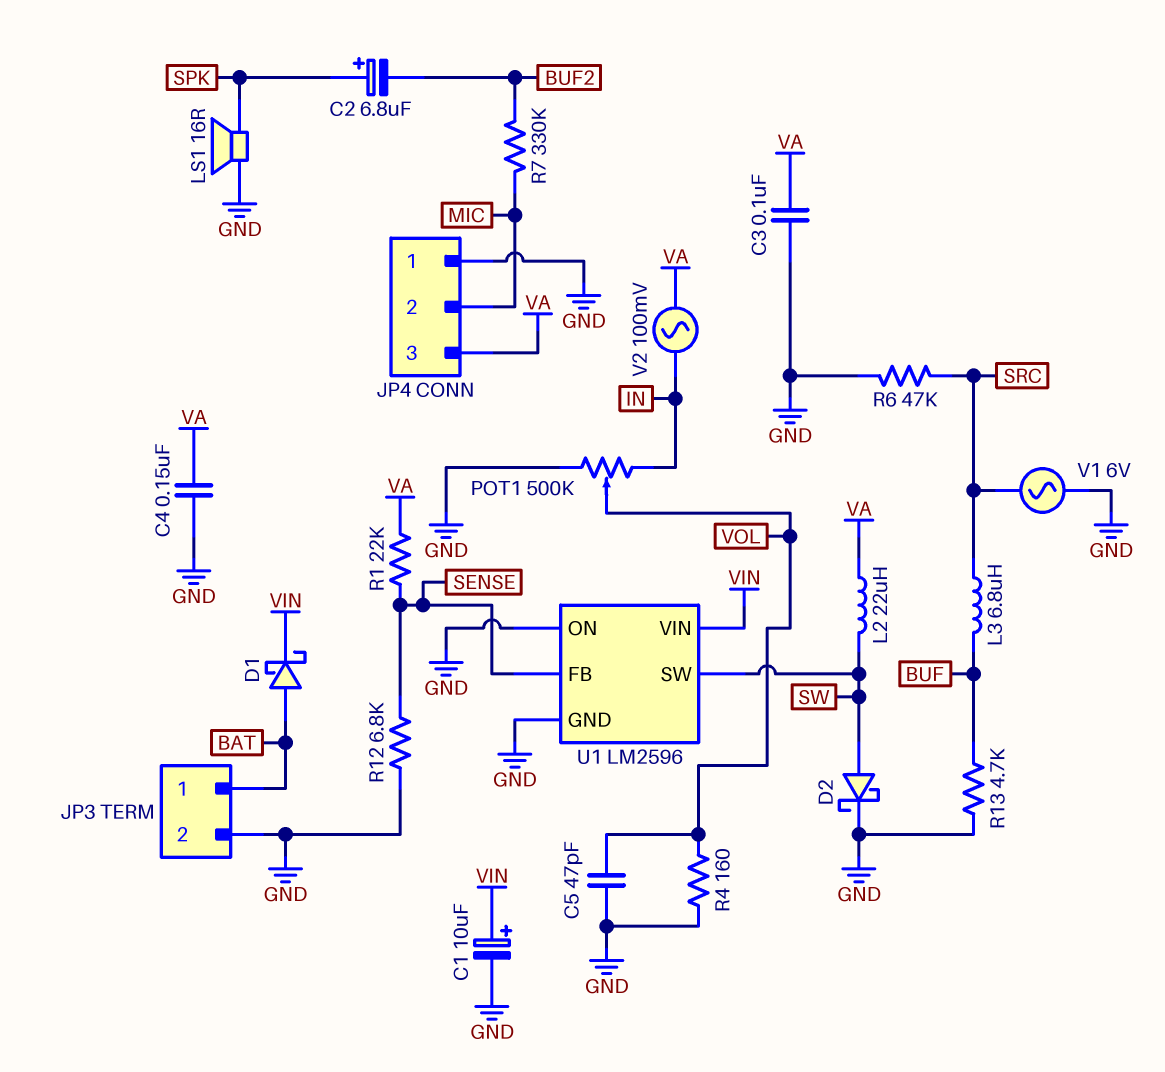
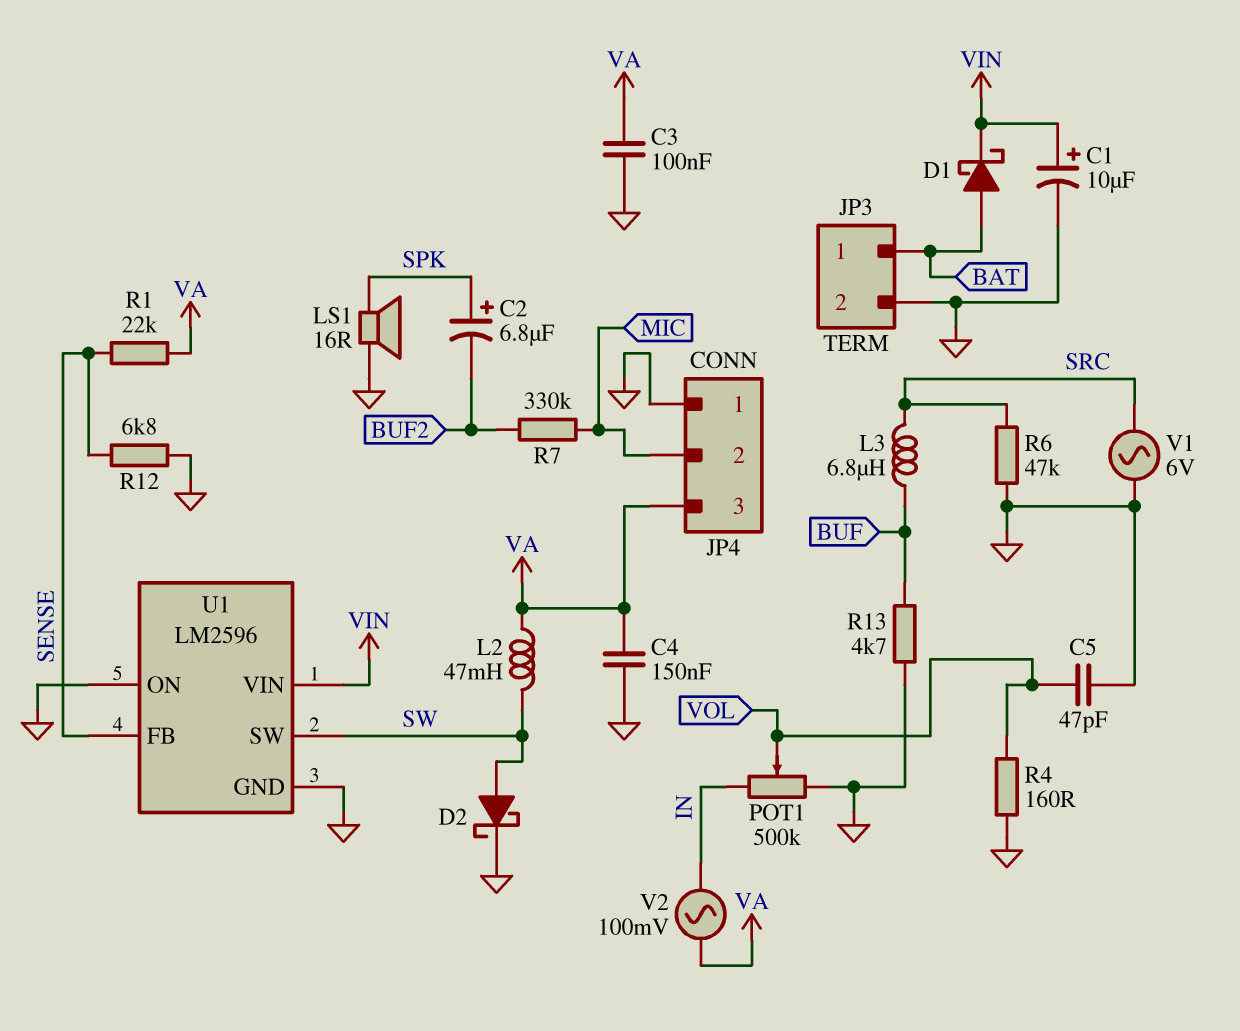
L2: 22uH (SW, VA) -> 47mH (SW, VA)

